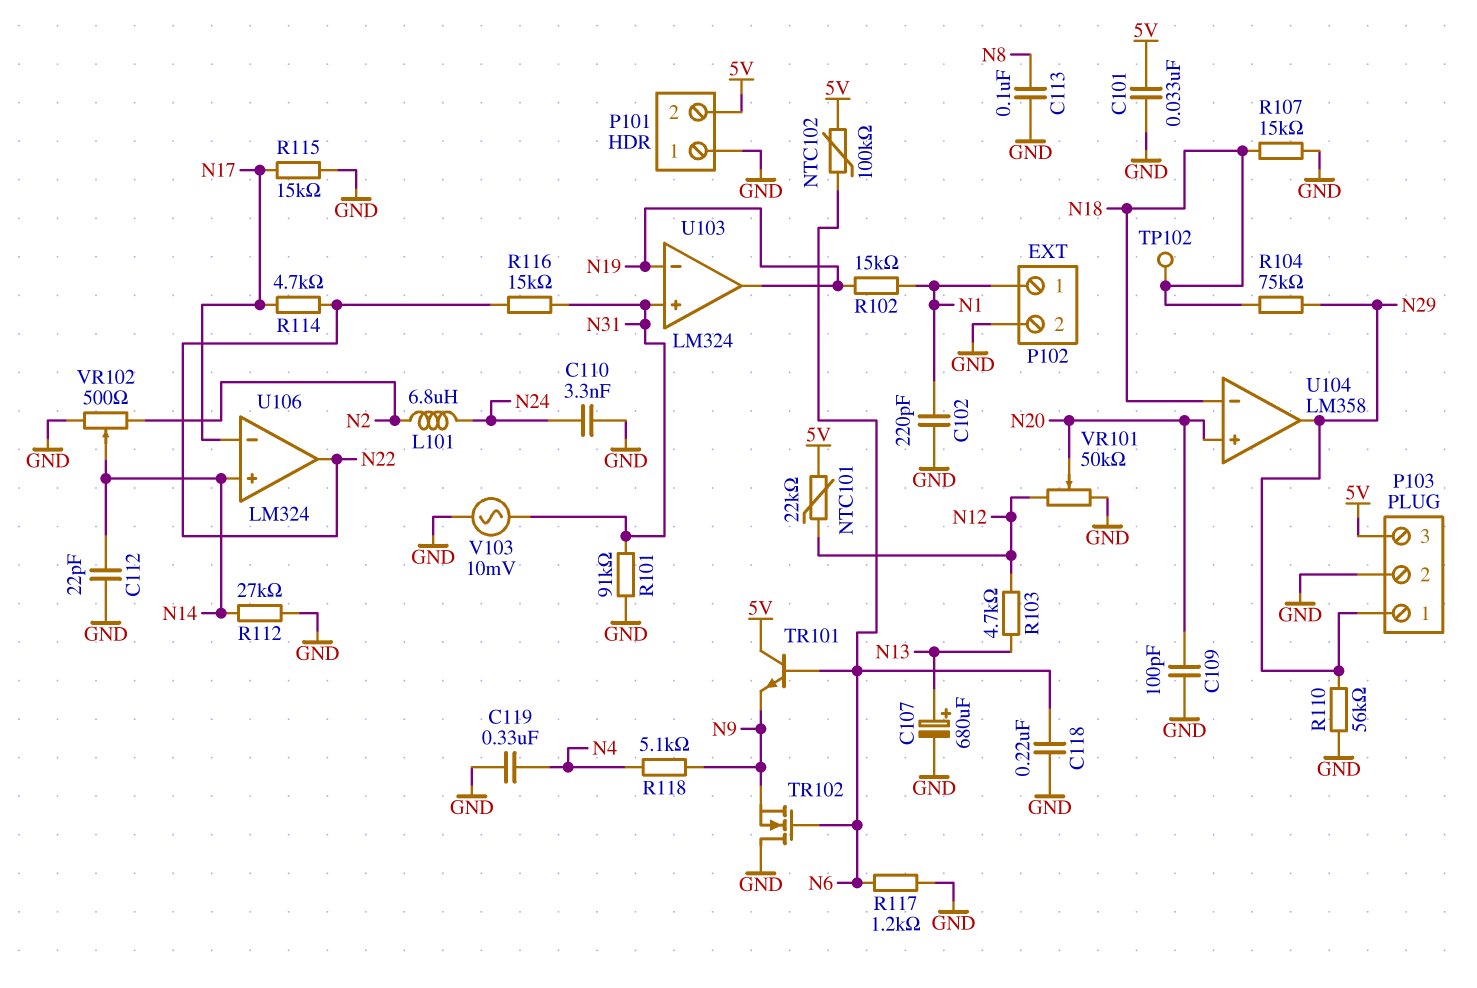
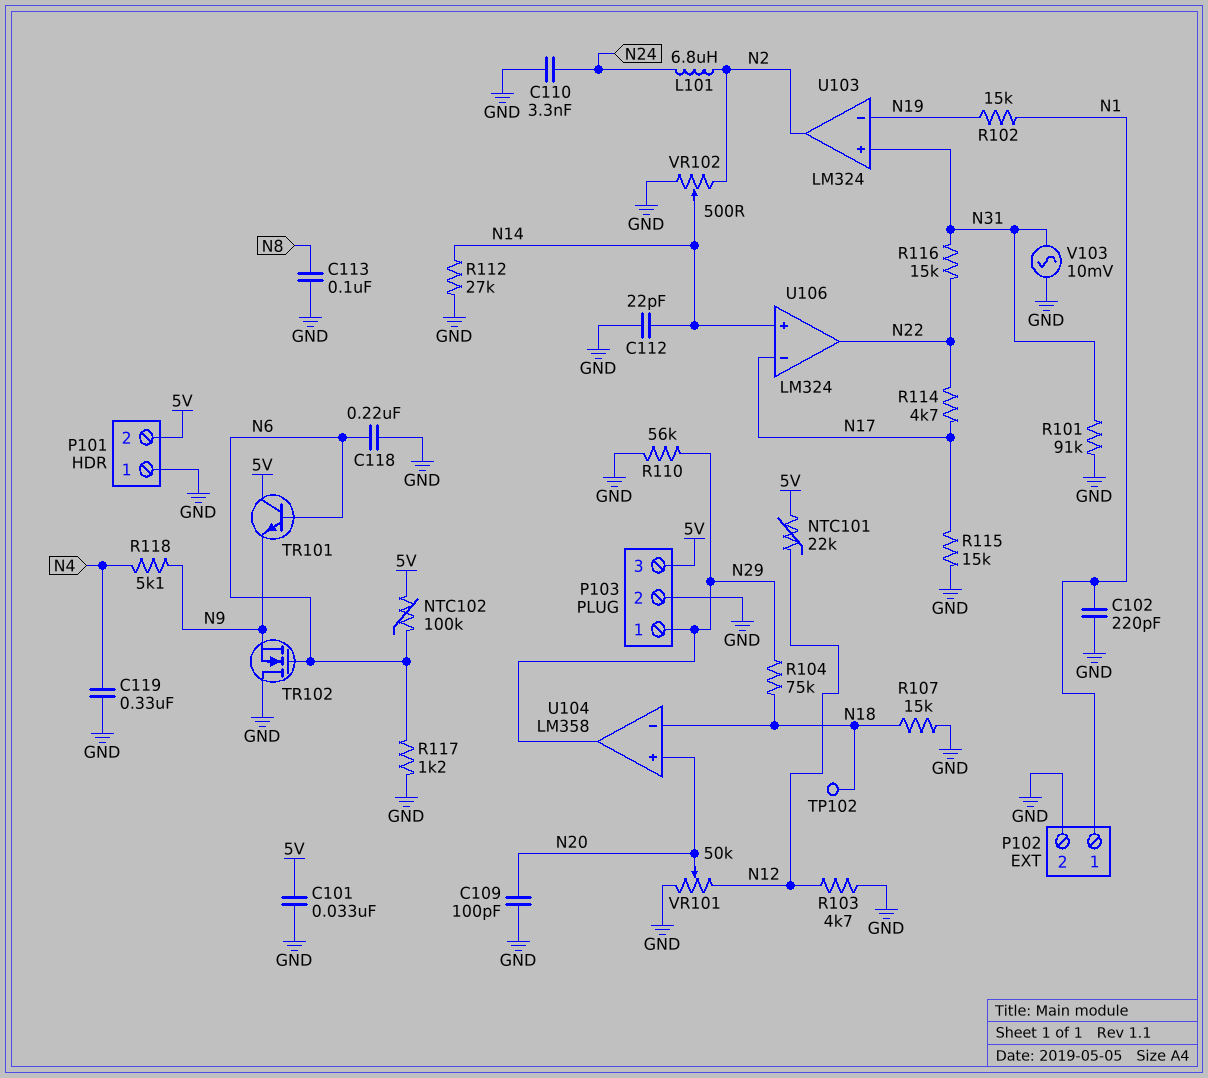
C107: 680uF (plus N13, minus GND) -> none
R103: 4.7k (N12, N13) -> 4.7k (GND, N12)
U103 pin out: N19 -> N2

